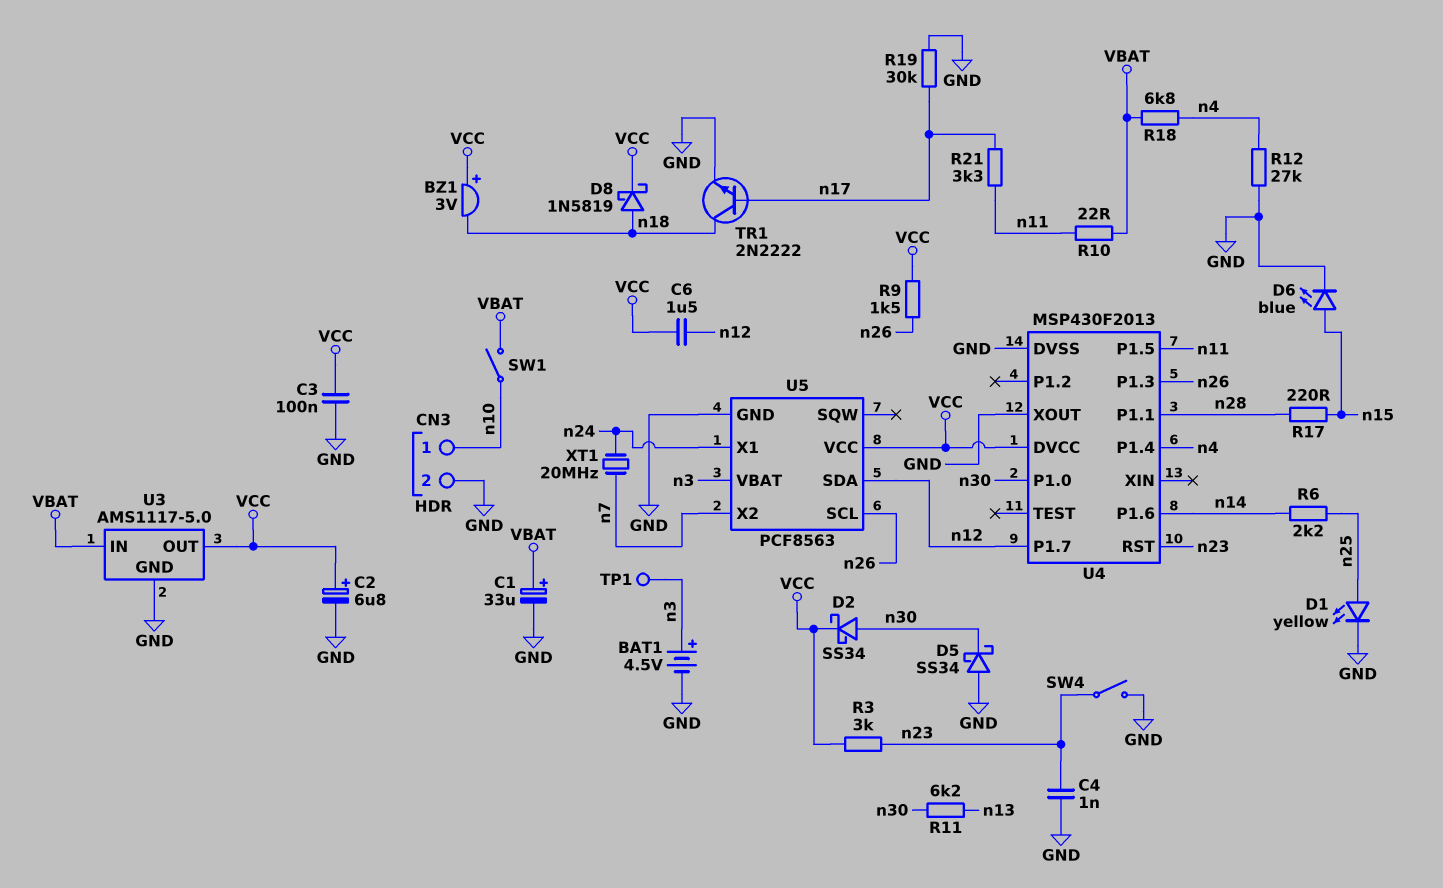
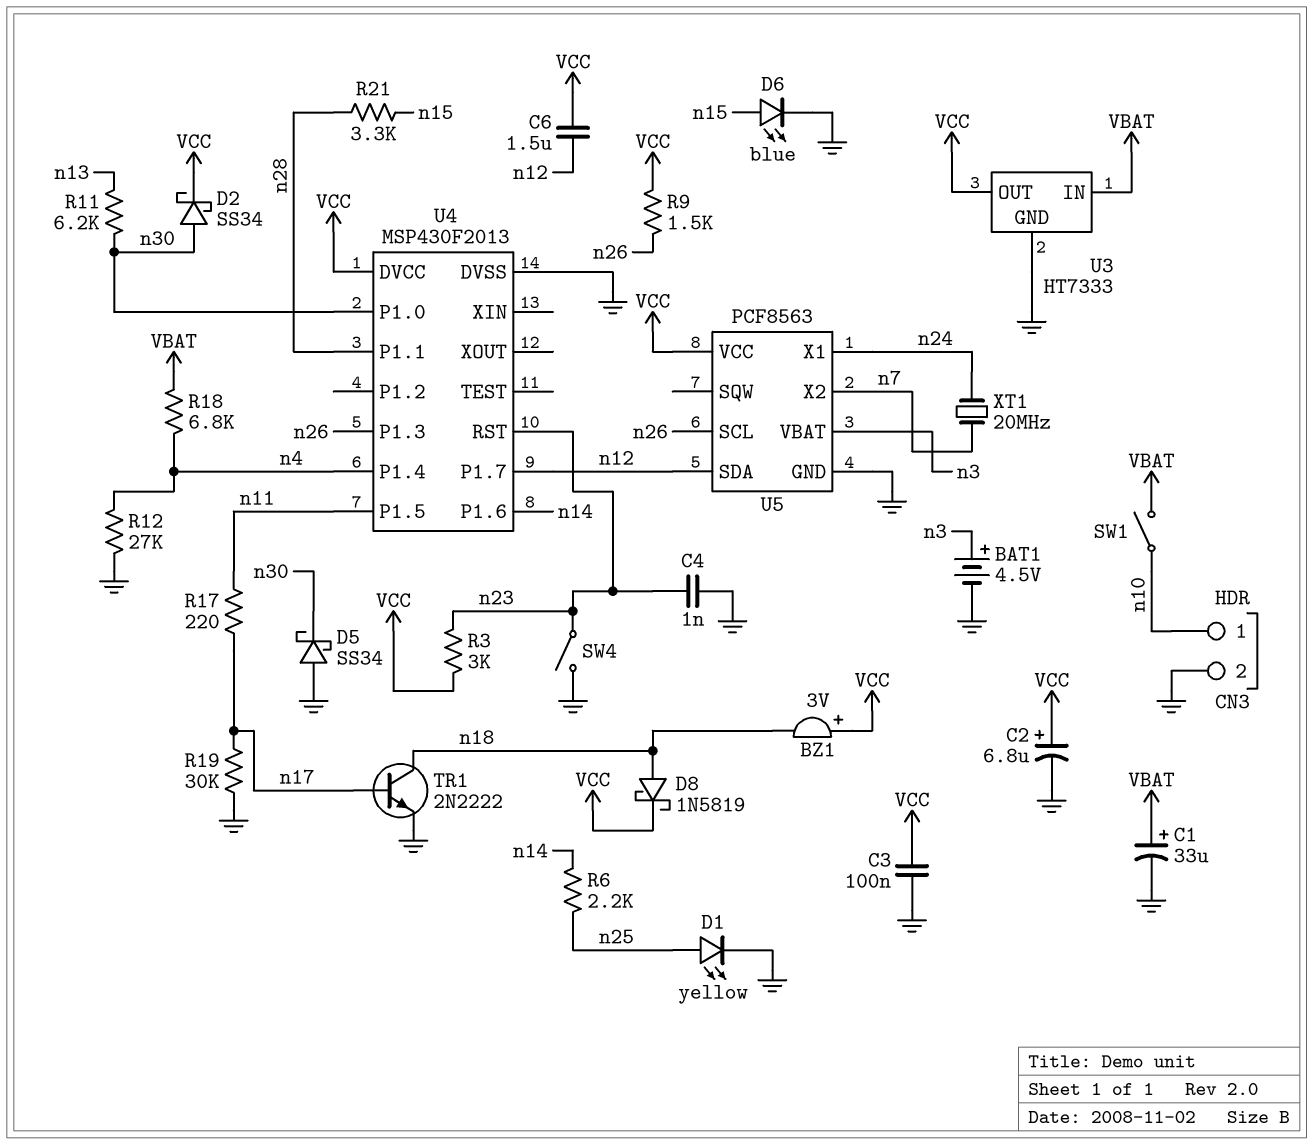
R10: 22 (VBAT, n11) -> none
R17: 220 (n15, n28) -> 220 (n11, n17)
R21: 3.3k (n11, n17) -> 3.3k (n15, n28)
TP1: test point (n3) -> none
U3: AMS1117-5.0 -> HT7333
U4 pin XOUT: GND -> none

